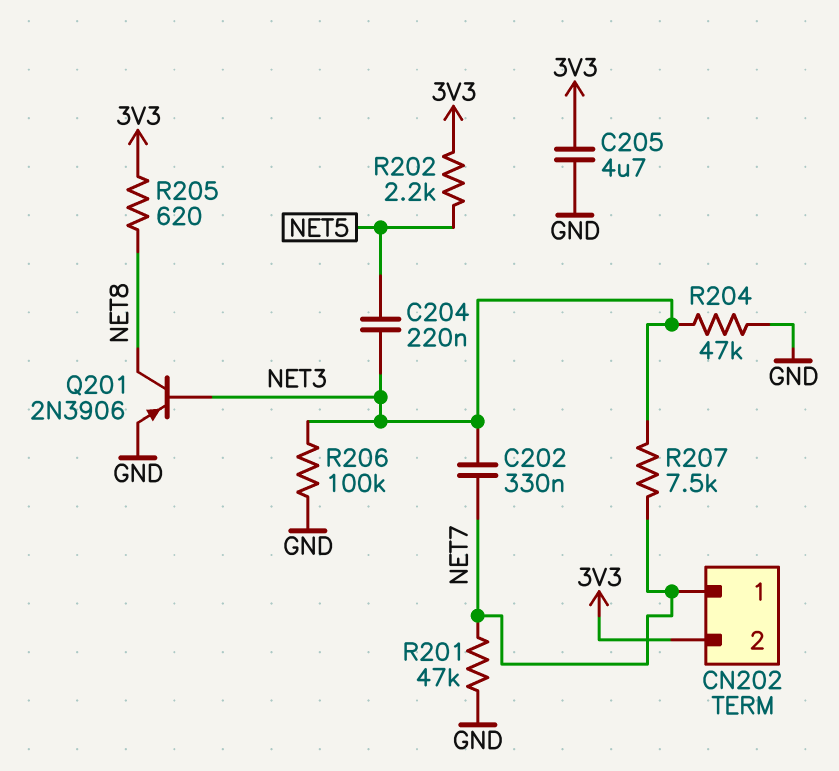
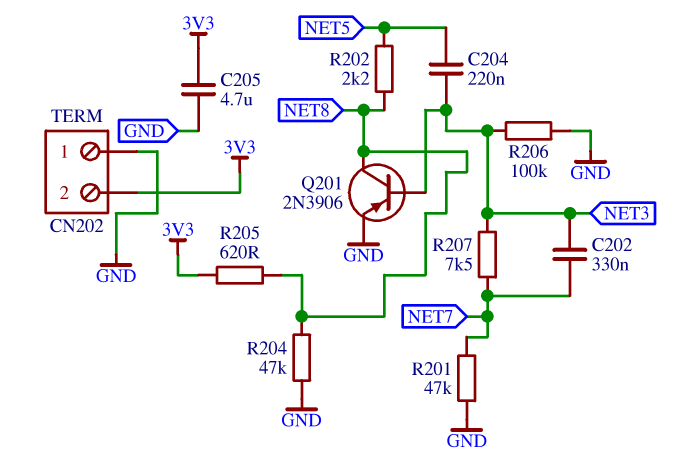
CN202 pin 1: NET7 -> GND
R202: 2.2k (3V3, NET5) -> 2.2k (NET5, NET8)
R204: 47k (GND, NET3) -> 47k (GND, NET8)

